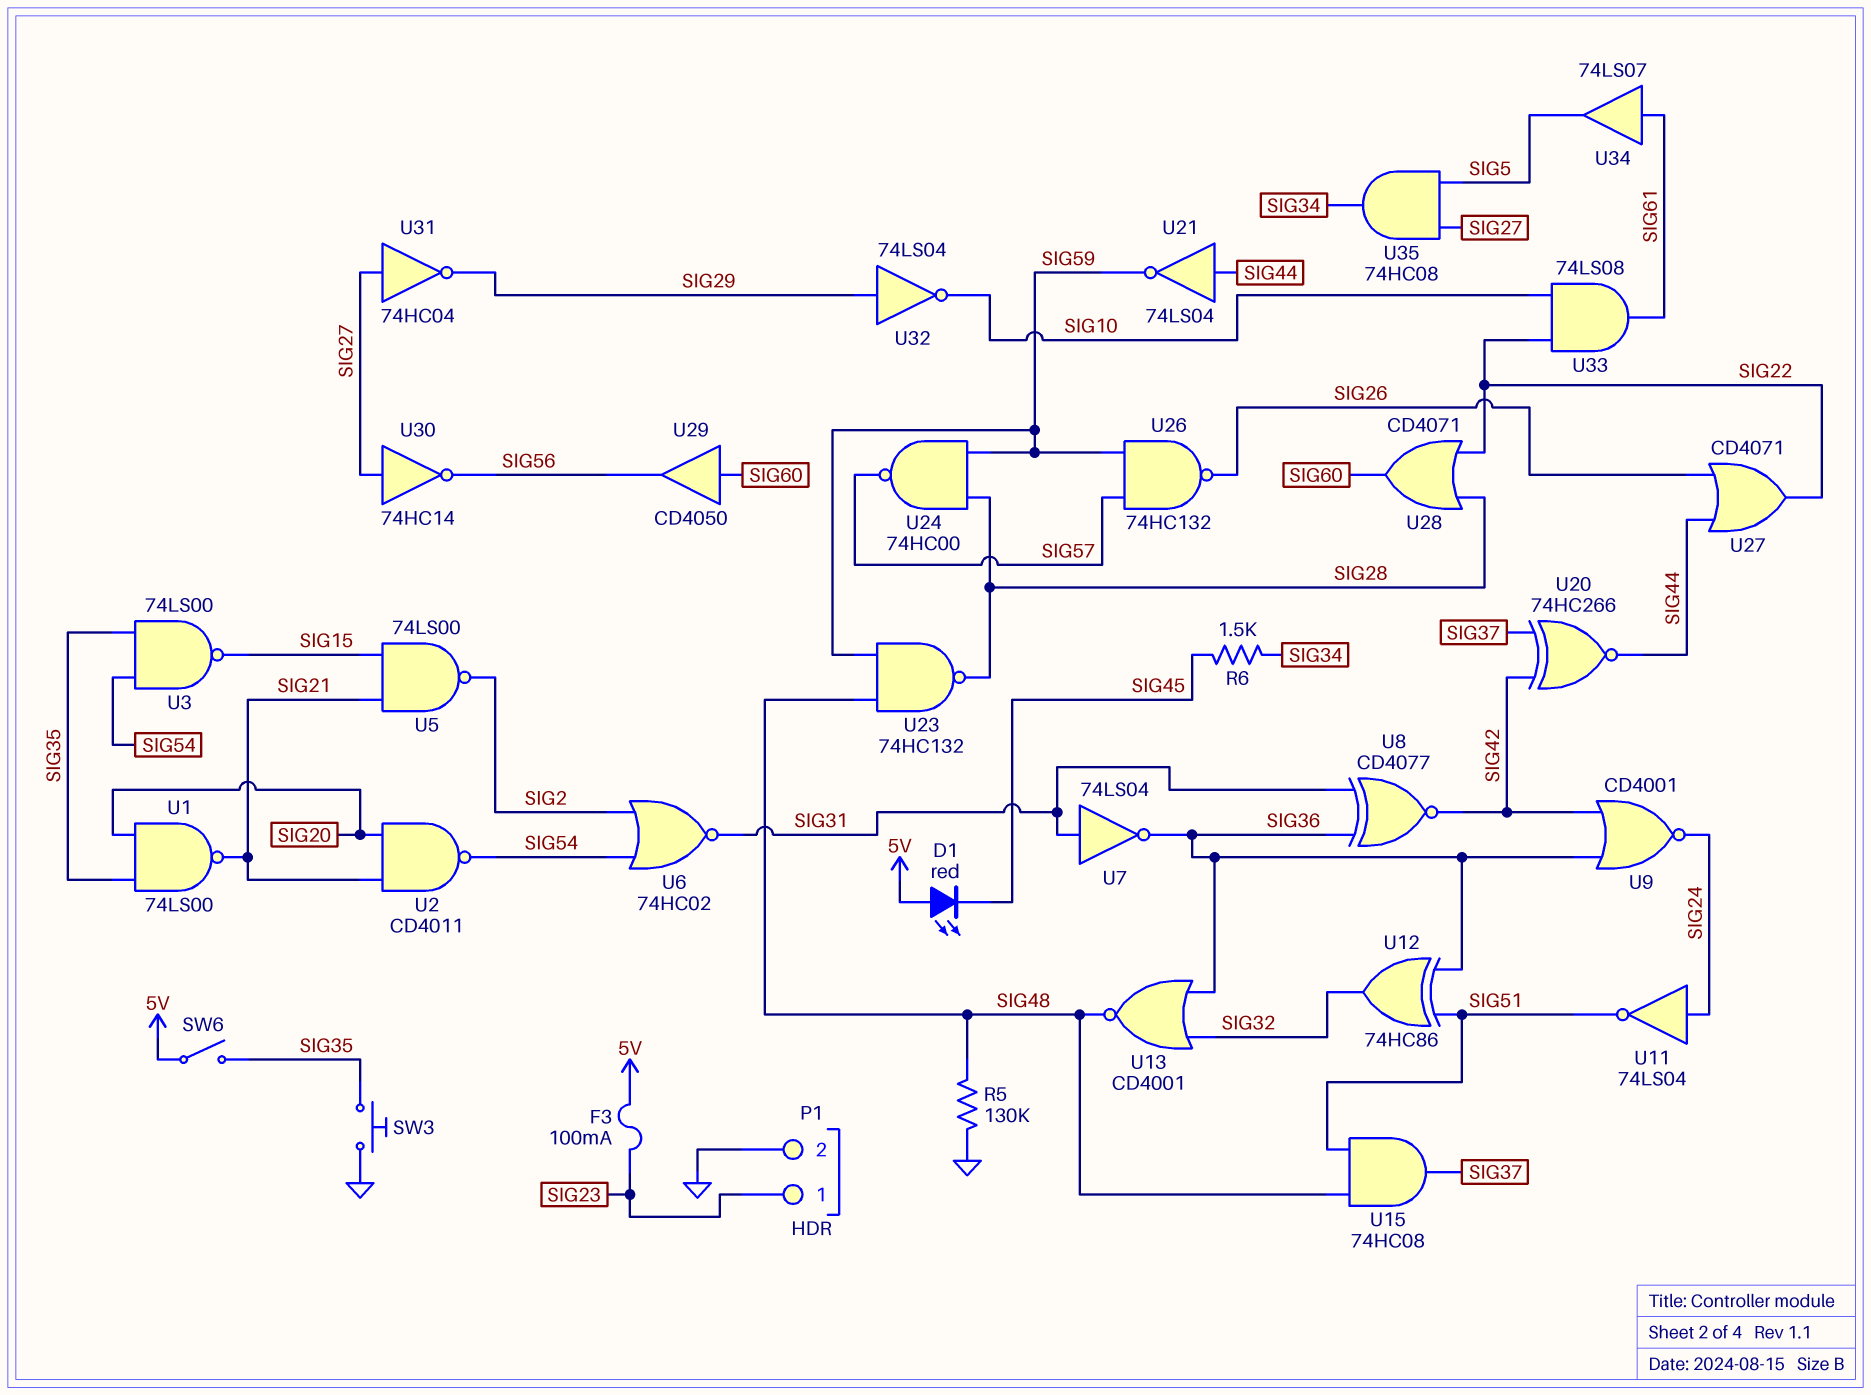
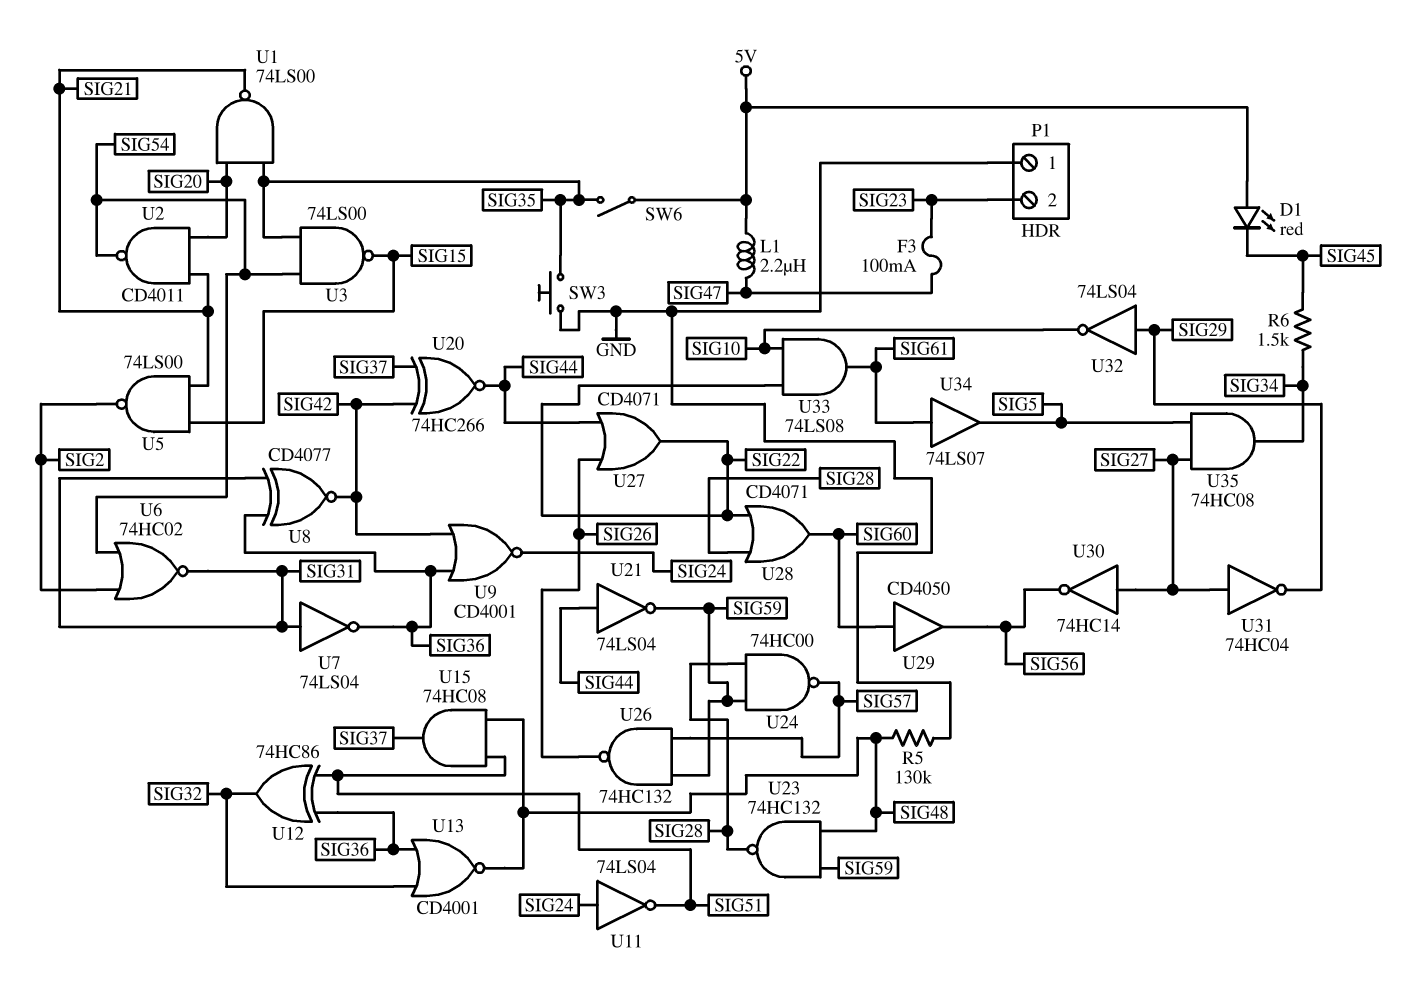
F3: 100mA (5V, SIG23) -> 100mA (SIG23, SIG47)
L1: none -> 2.2uH (5V, SIG47)
P1 pin 1: SIG23 -> GND
P1 pin 2: GND -> SIG23

